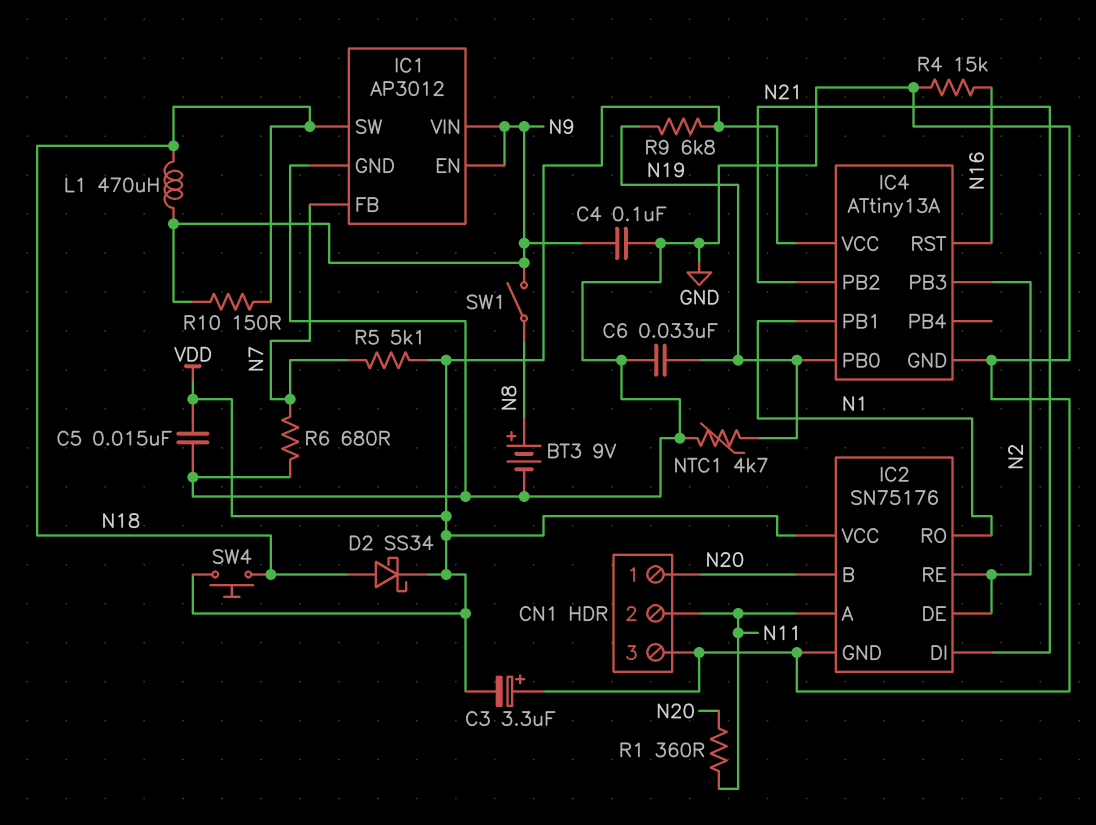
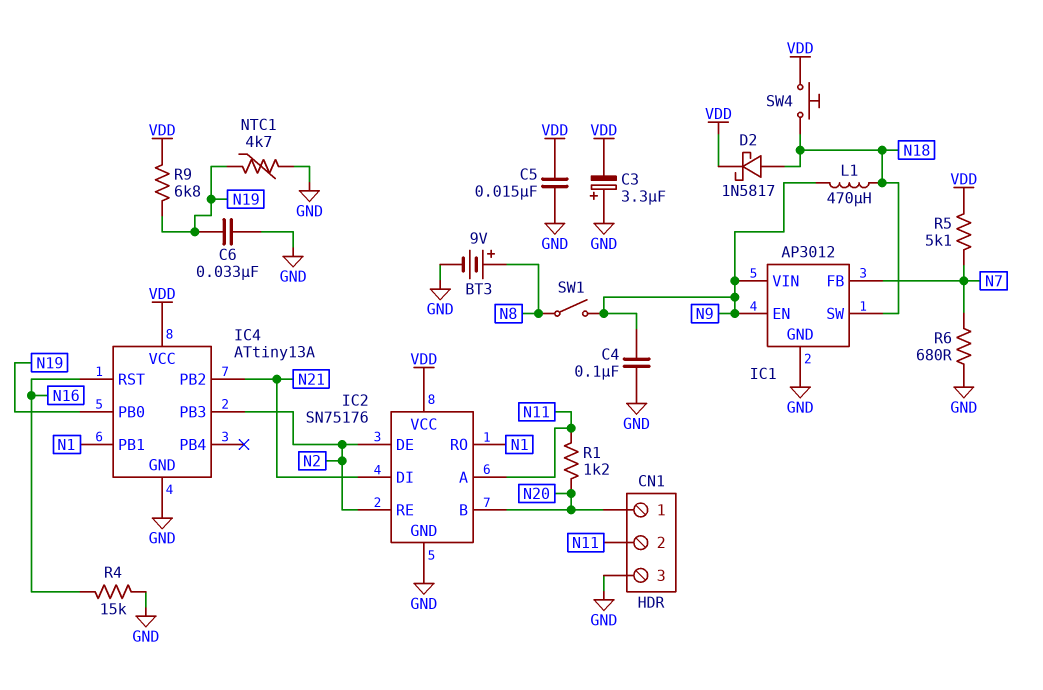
D2: schottky SS34 (A N18, K VDD) -> schottky 1N5817 (A N18, K VDD)
R1: 360 (N11, N20) -> 1.2k (N11, N20)
R10: 150 (N9, N18) -> none

